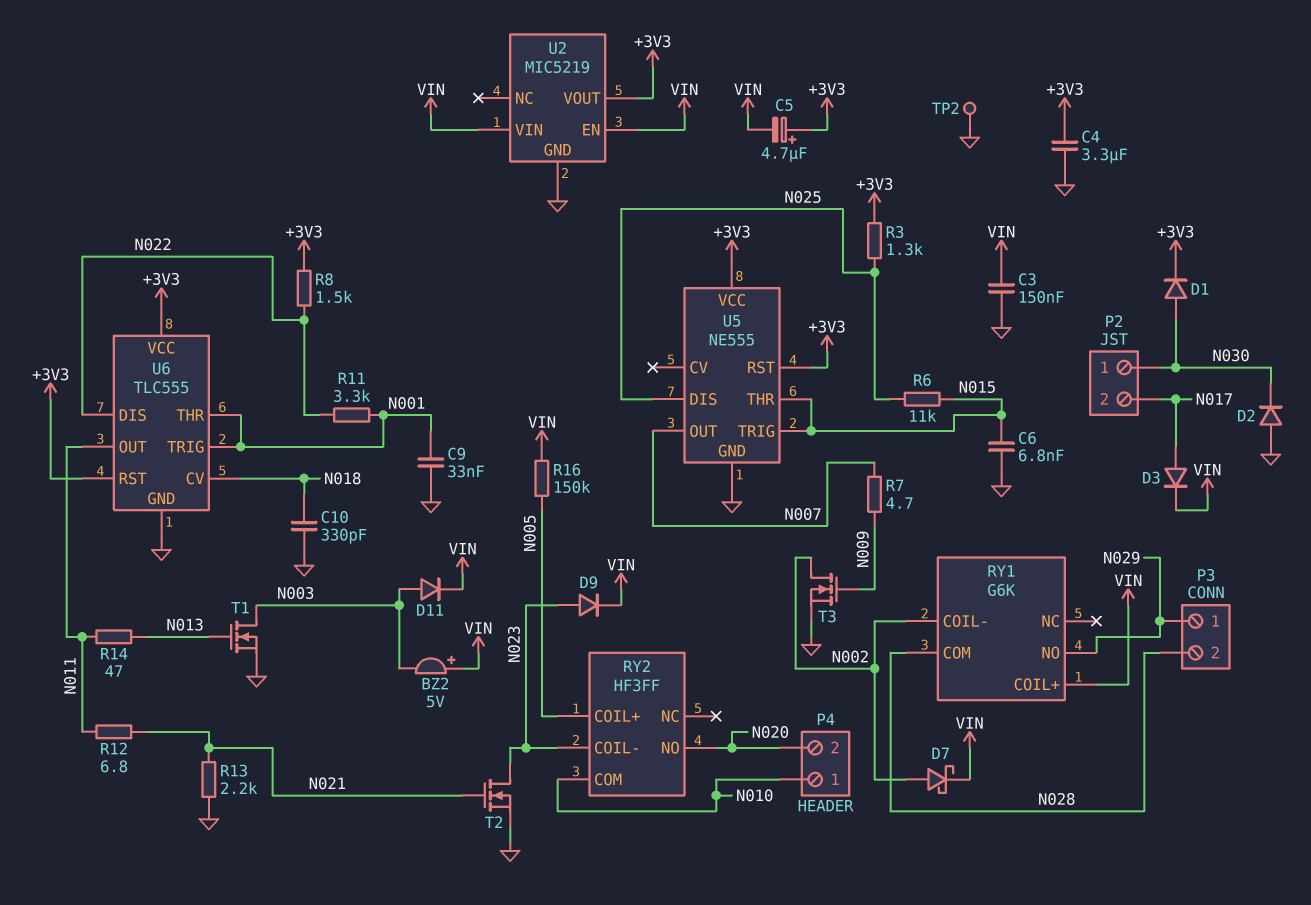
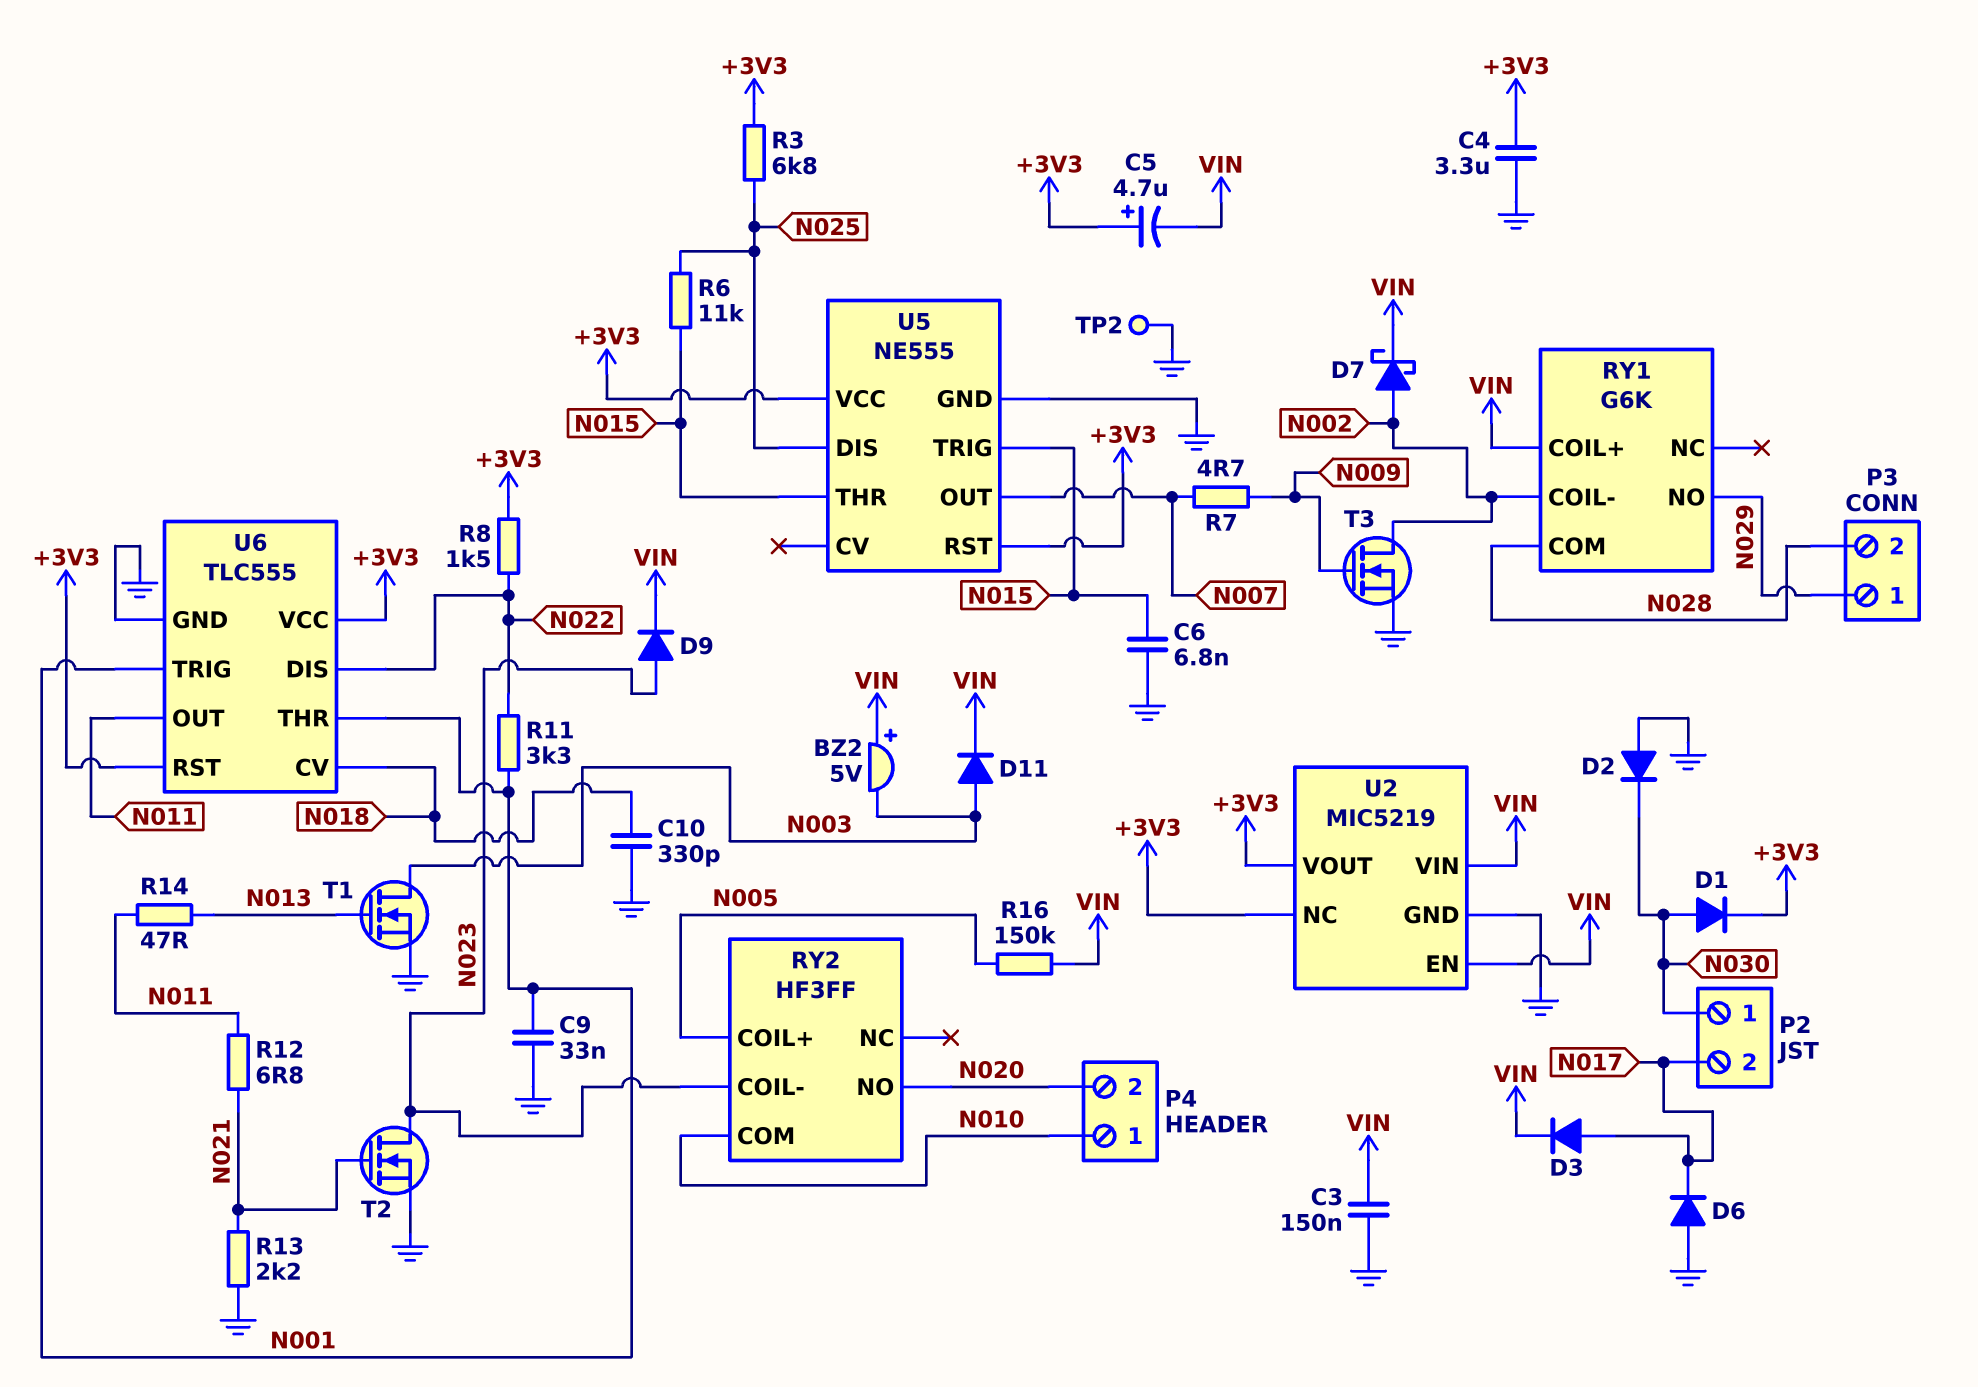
D6: none -> diode (A GND, K N017)
R3: 1.3k (+3V3, N025) -> 6.8k (+3V3, N025)
U2 pin NC: none -> +3V3

